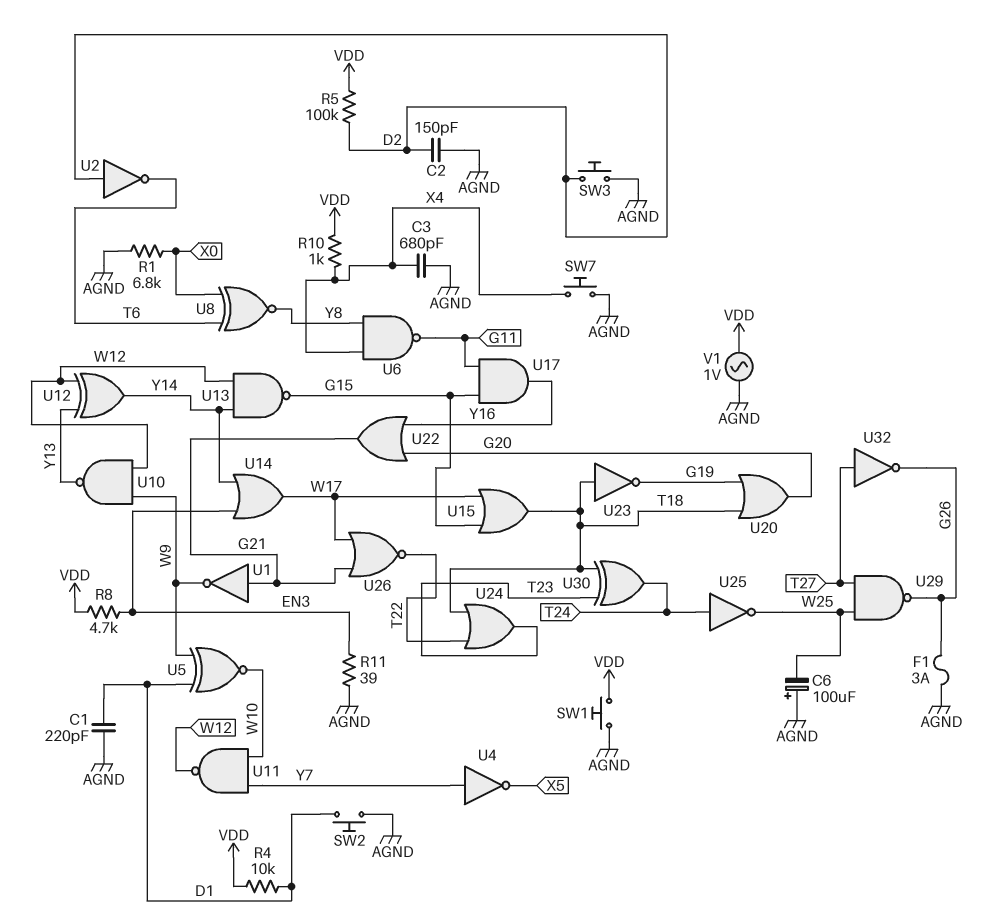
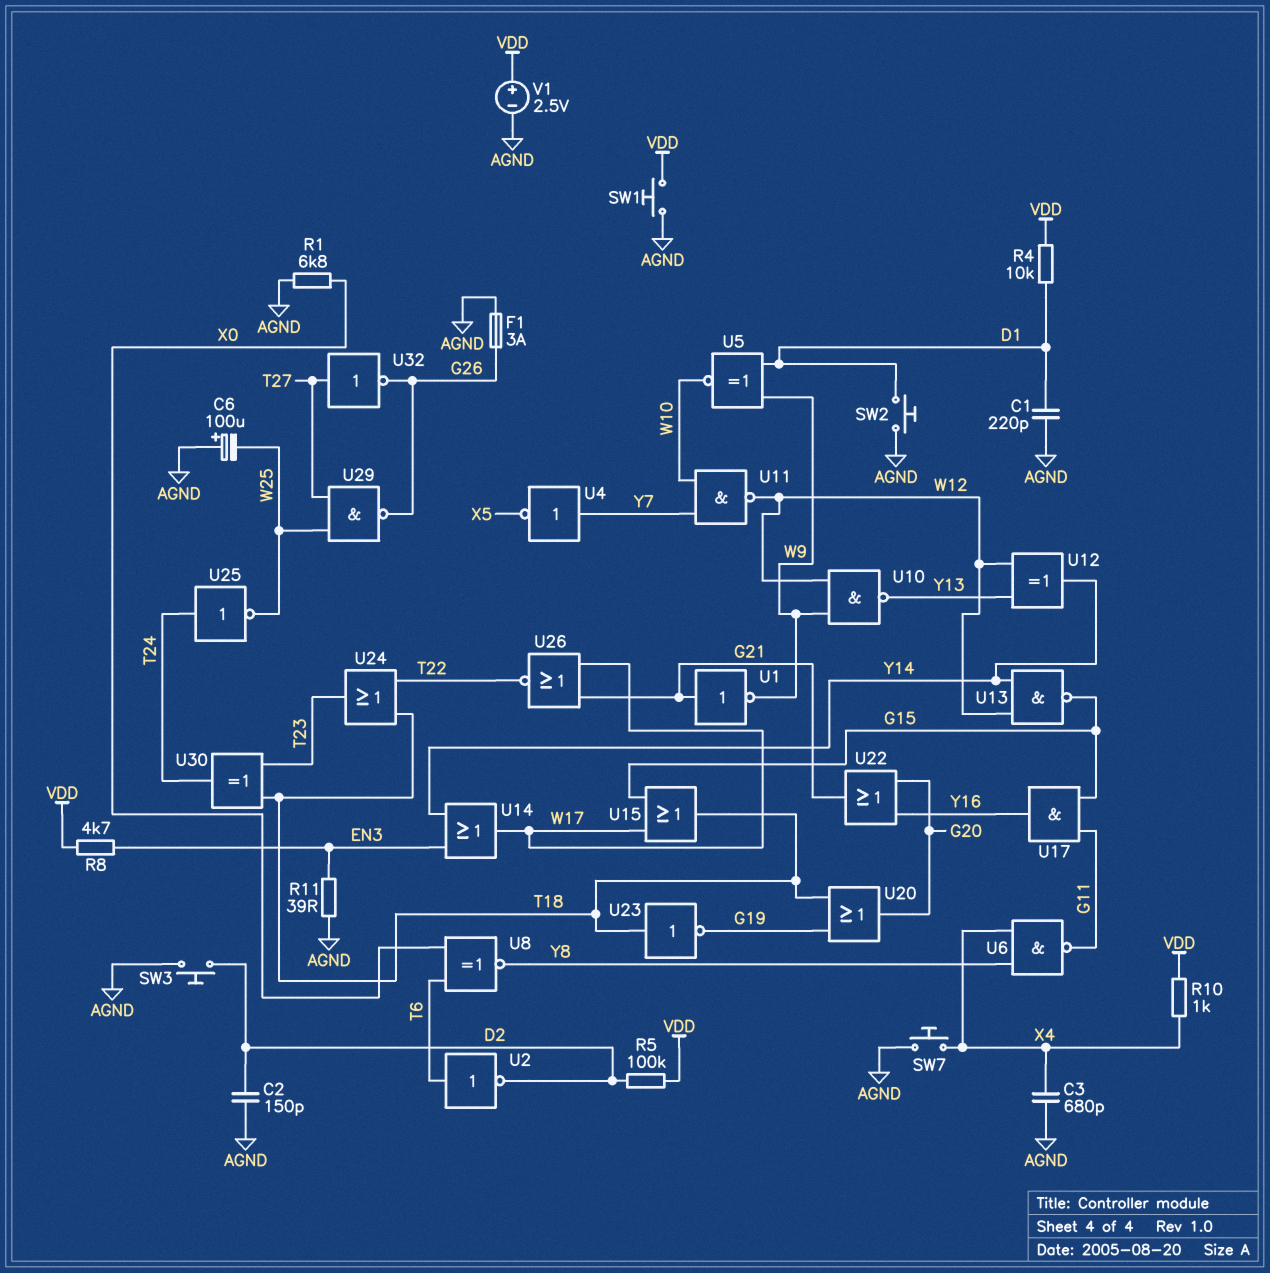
U2: NOT (in D2, out T6) -> NOT (in T6, out D2)
V1: AC 1V (AGND, VDD) -> 2.5V (plus VDD, minus AGND)

